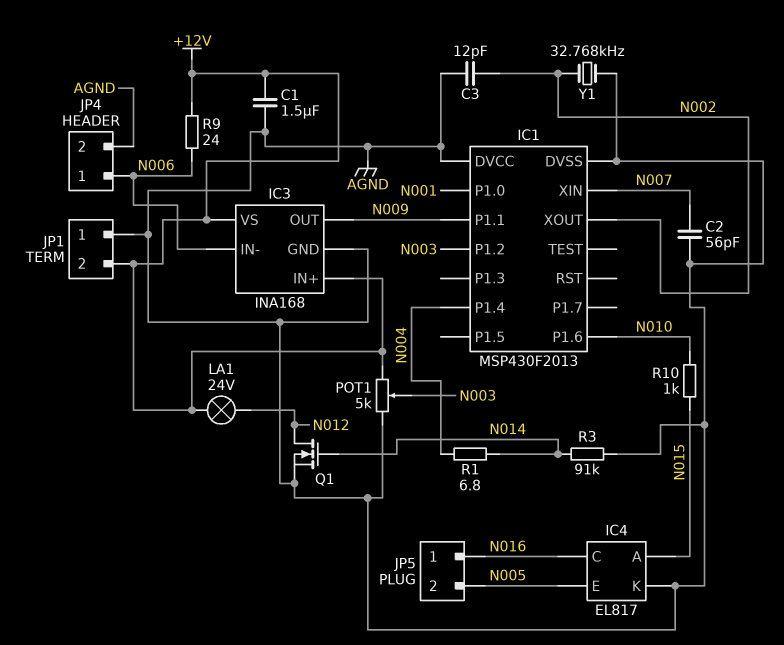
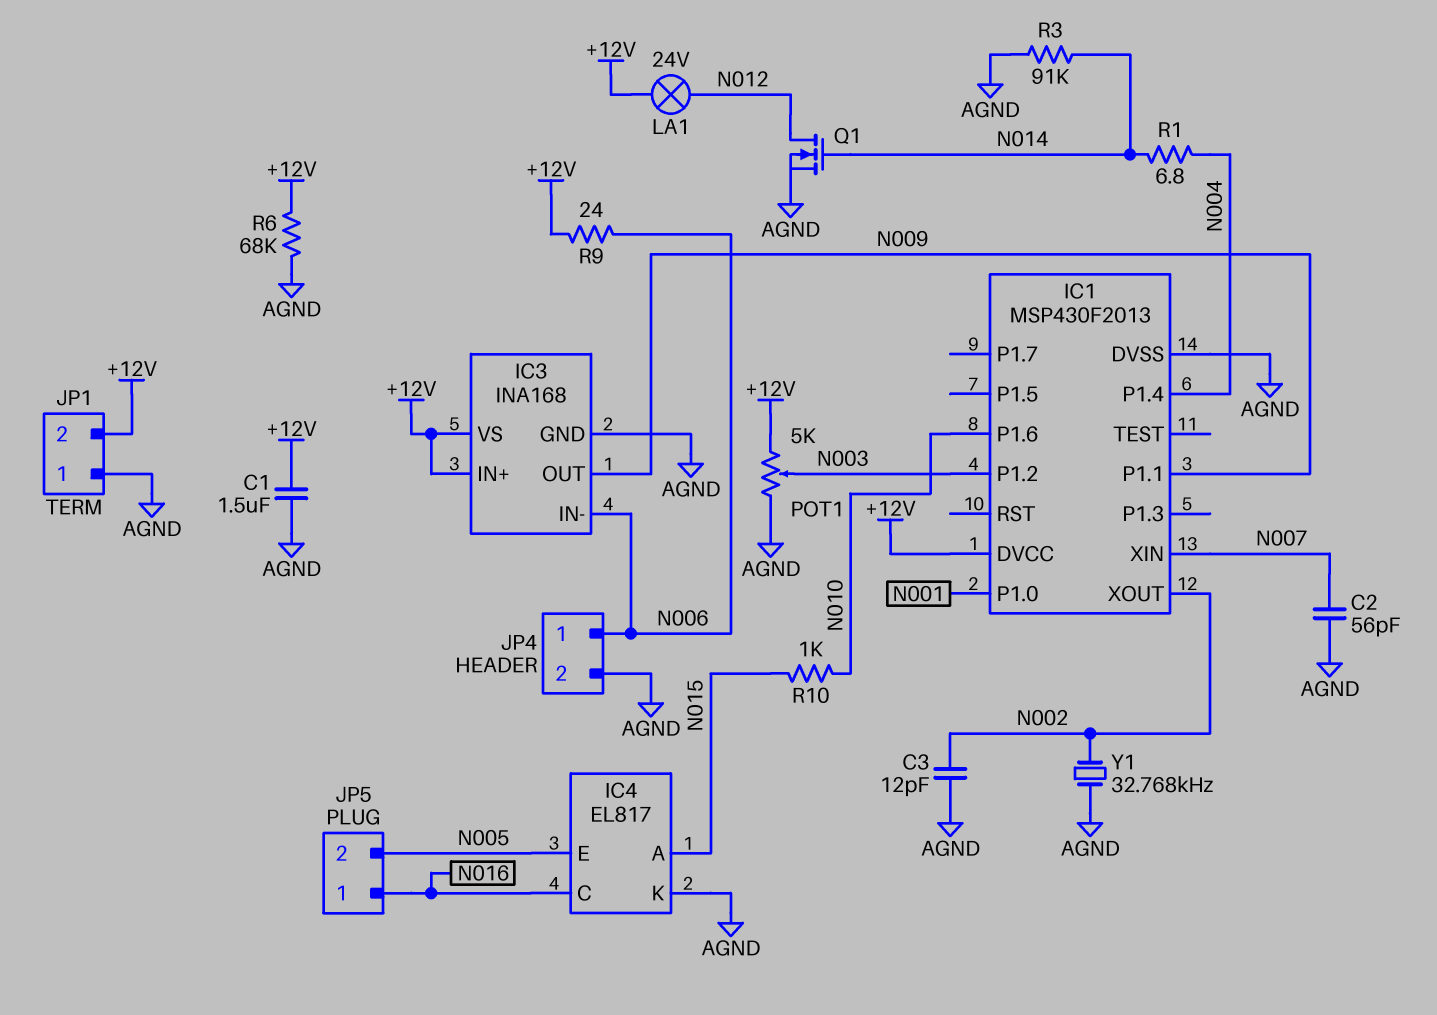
IC1 pin DVCC: AGND -> +12V
R6: none -> 68k (+12V, AGND)

